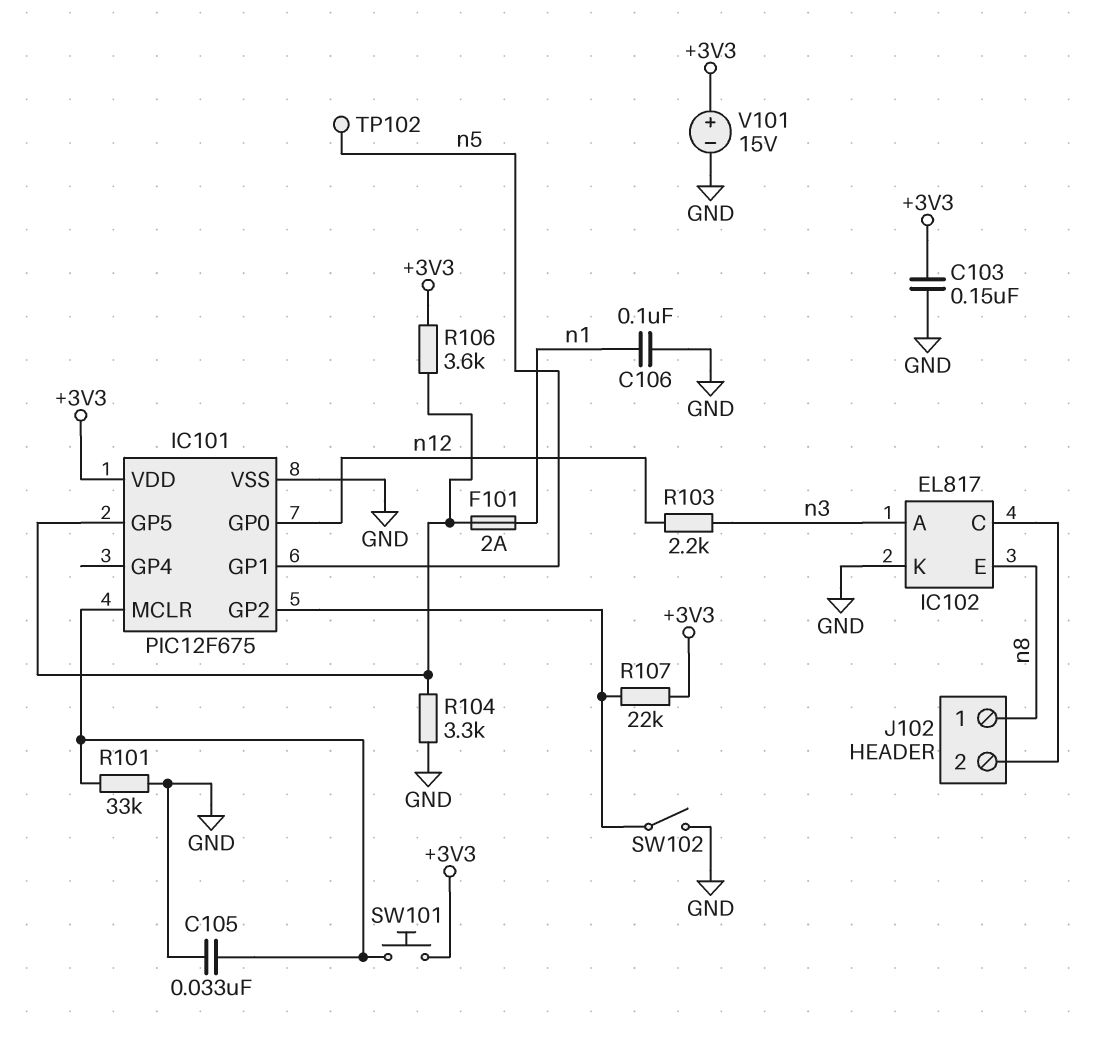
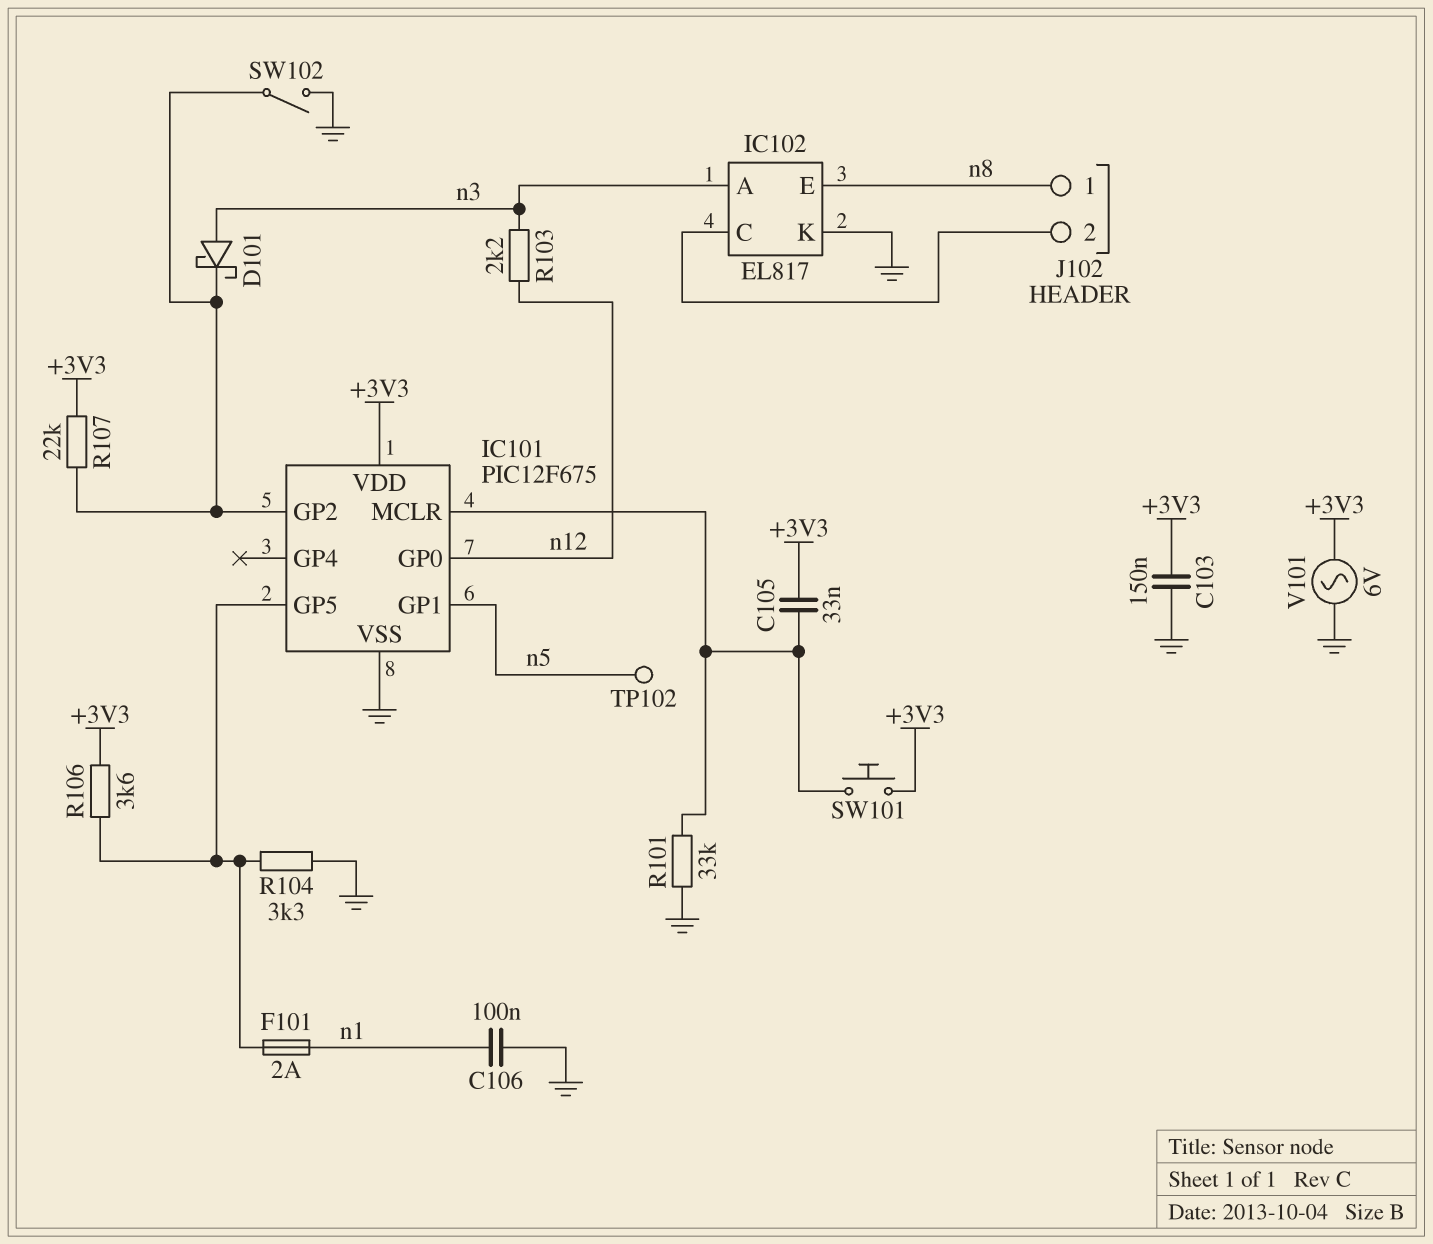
C105: 33nF (GND, IC101/MCLR) -> 33nF (+3V3, IC101/MCLR)
D101: none -> schottky (A n3, K IC101/GP2)
V101: 15V (plus +3V3, minus GND) -> AC 6V (+3V3, GND)

